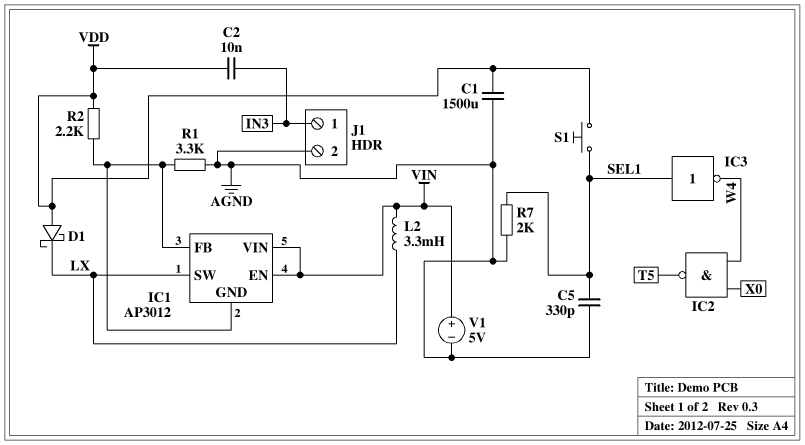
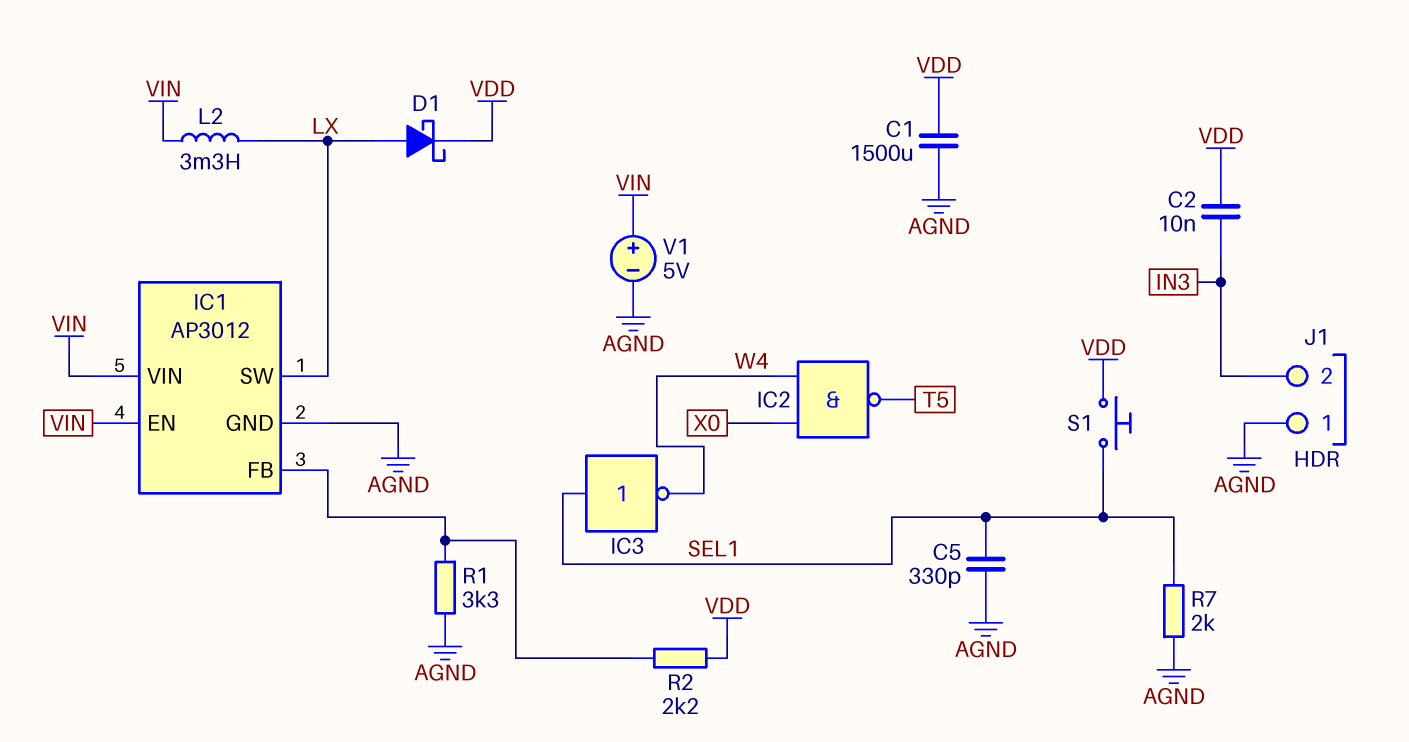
D1: schottky (A VDD, K LX) -> schottky (A LX, K VDD)
IC1 pin GND: IC1/FB -> AGND
J1 pin 1: IN3 -> AGND
J1 pin 2: AGND -> IN3

